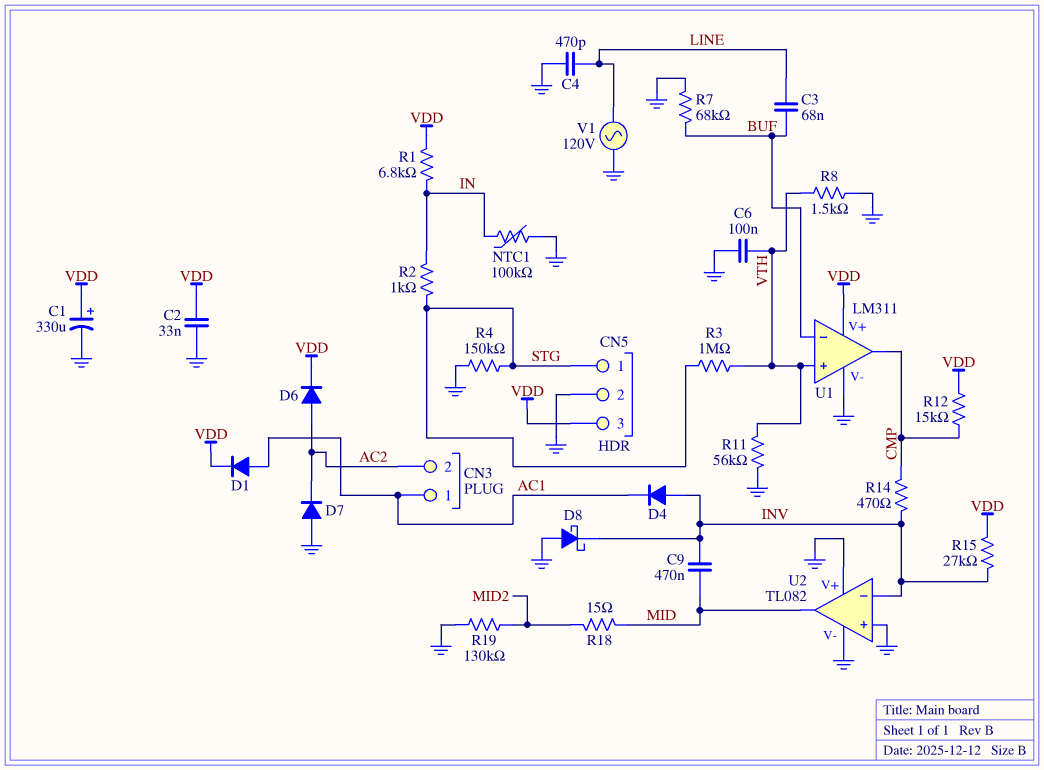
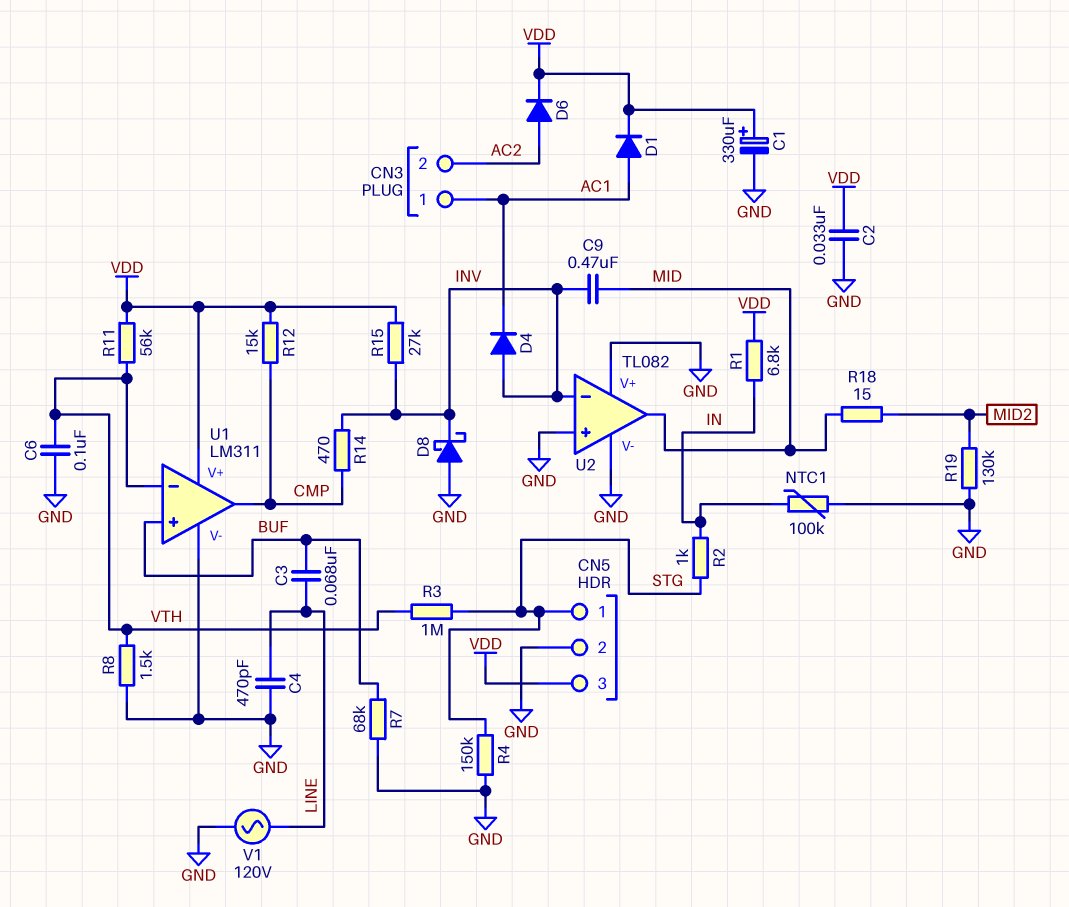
D7: diode (A GND, K AC2) -> none
R11: 56k (GND, VTH) -> 56k (VDD, VTH)
U1 pin in+: VTH -> BUF
U1 pin in-: BUF -> VTH

